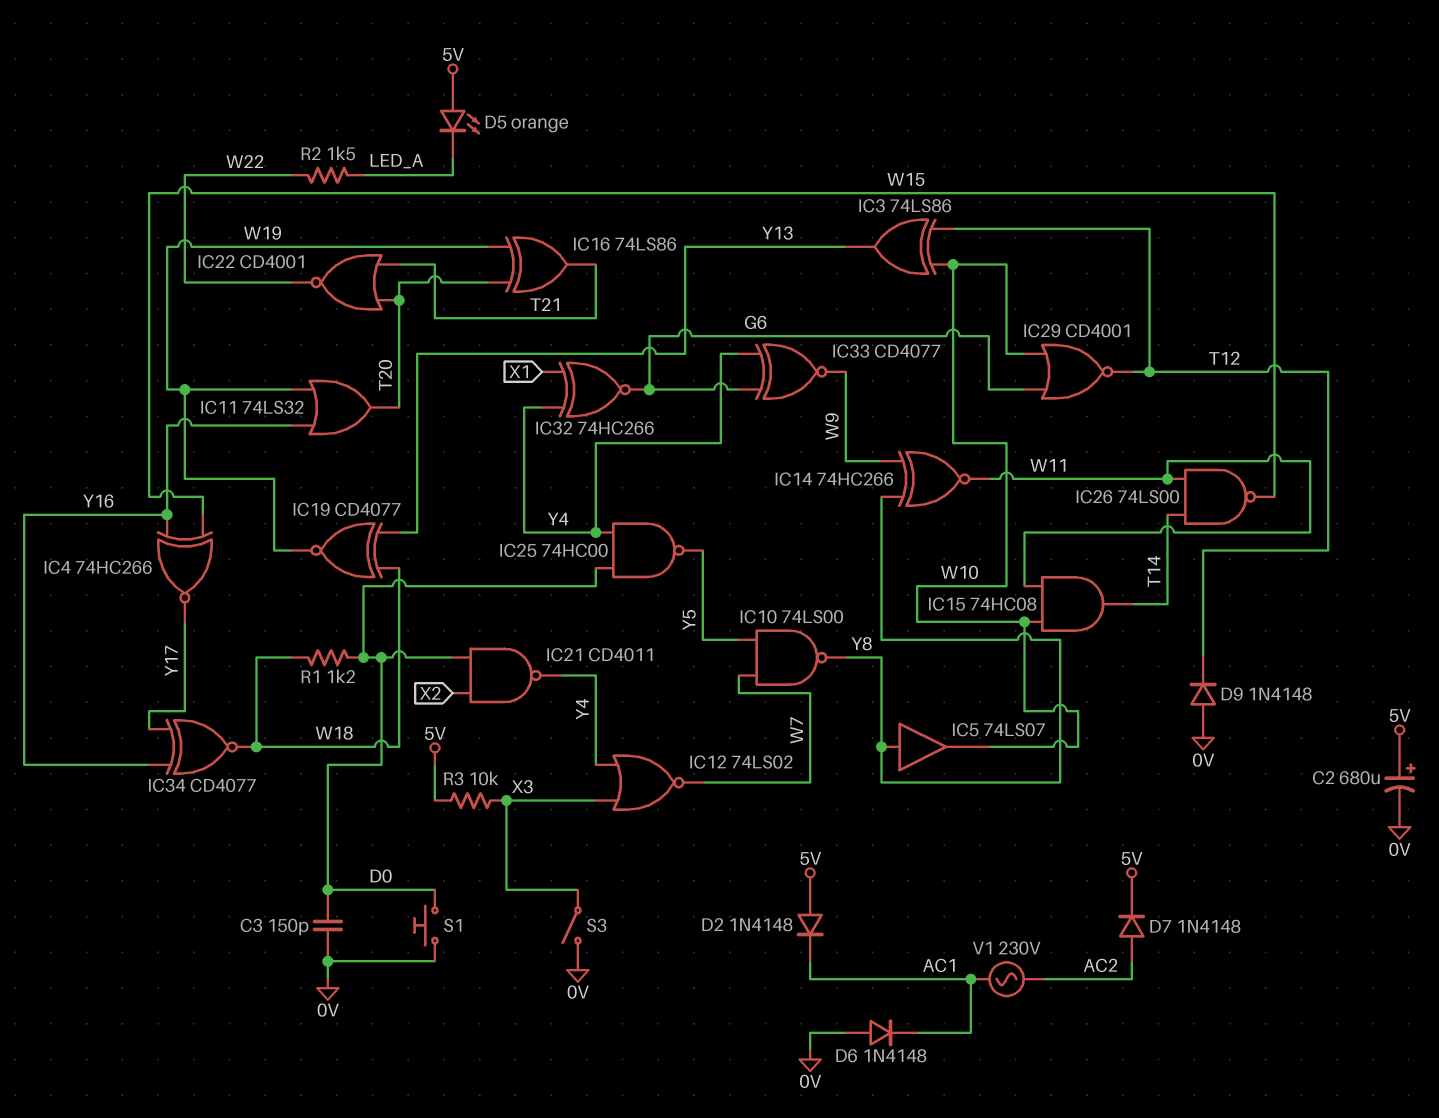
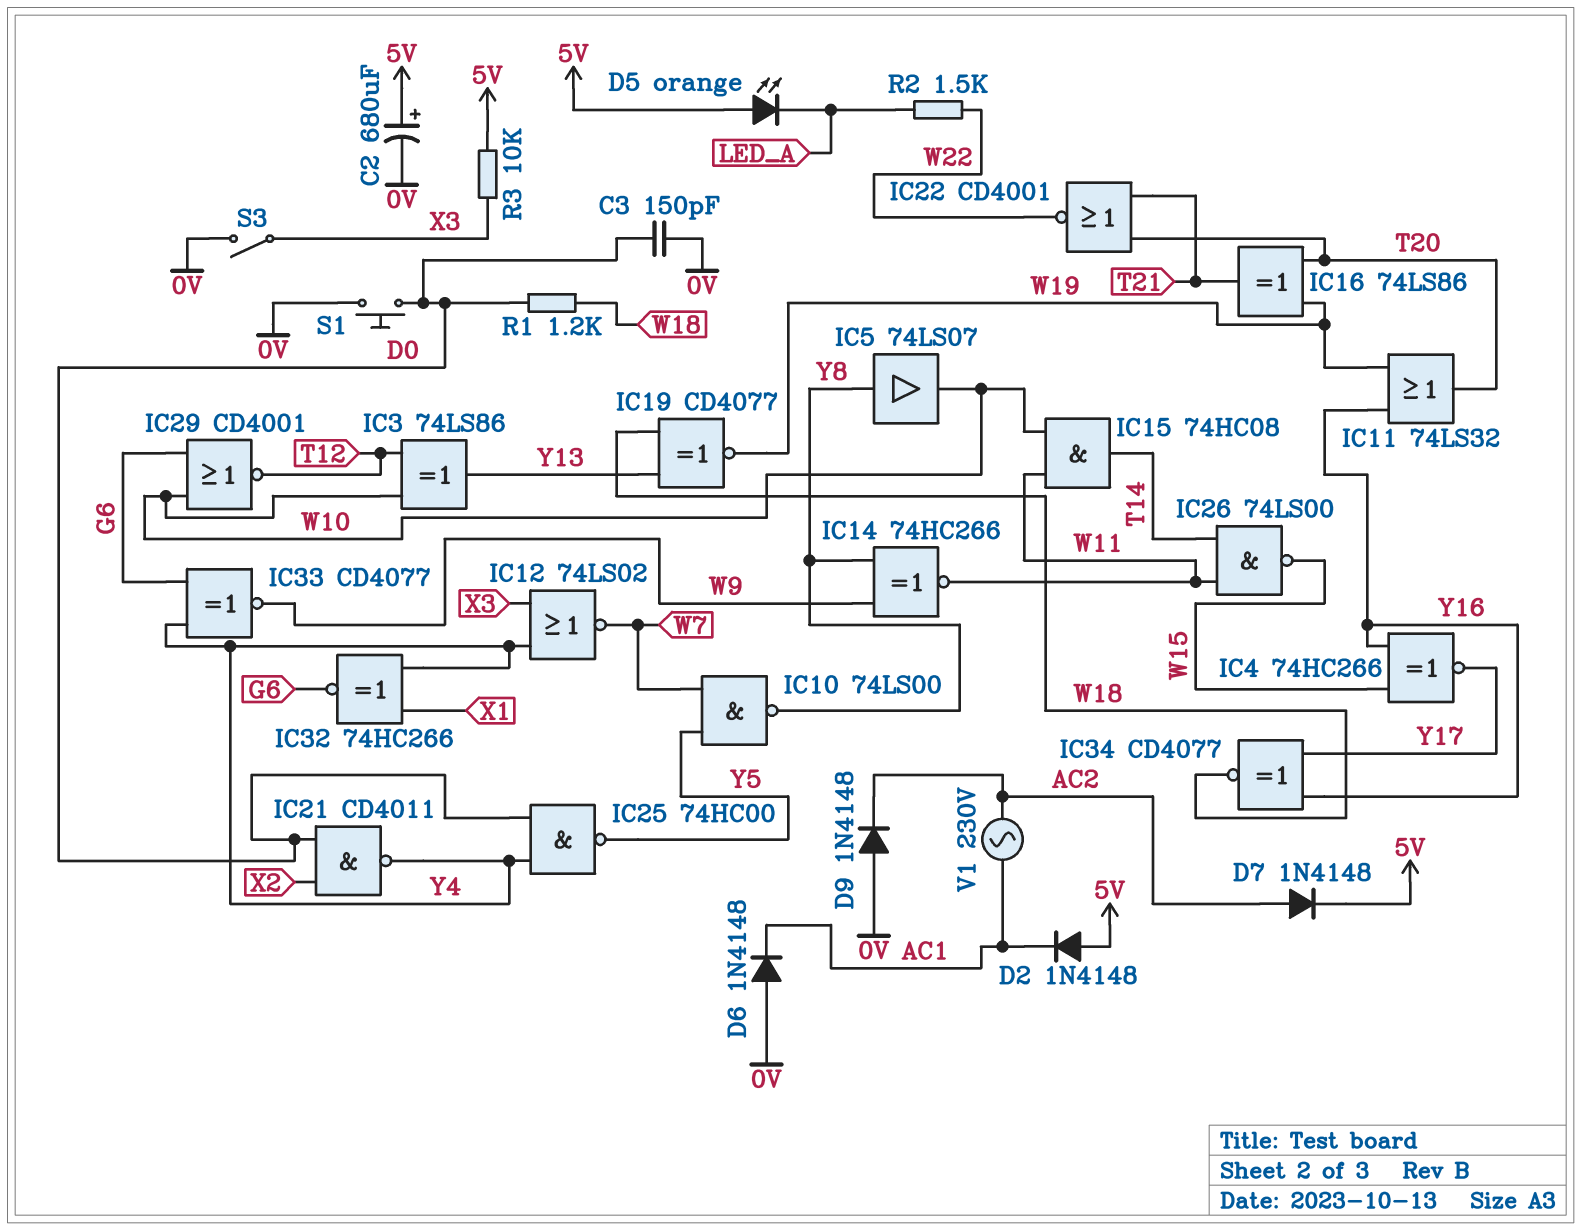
D9: diode 1N4148 (A 0V, K T12) -> diode 1N4148 (A 0V, K AC2)

